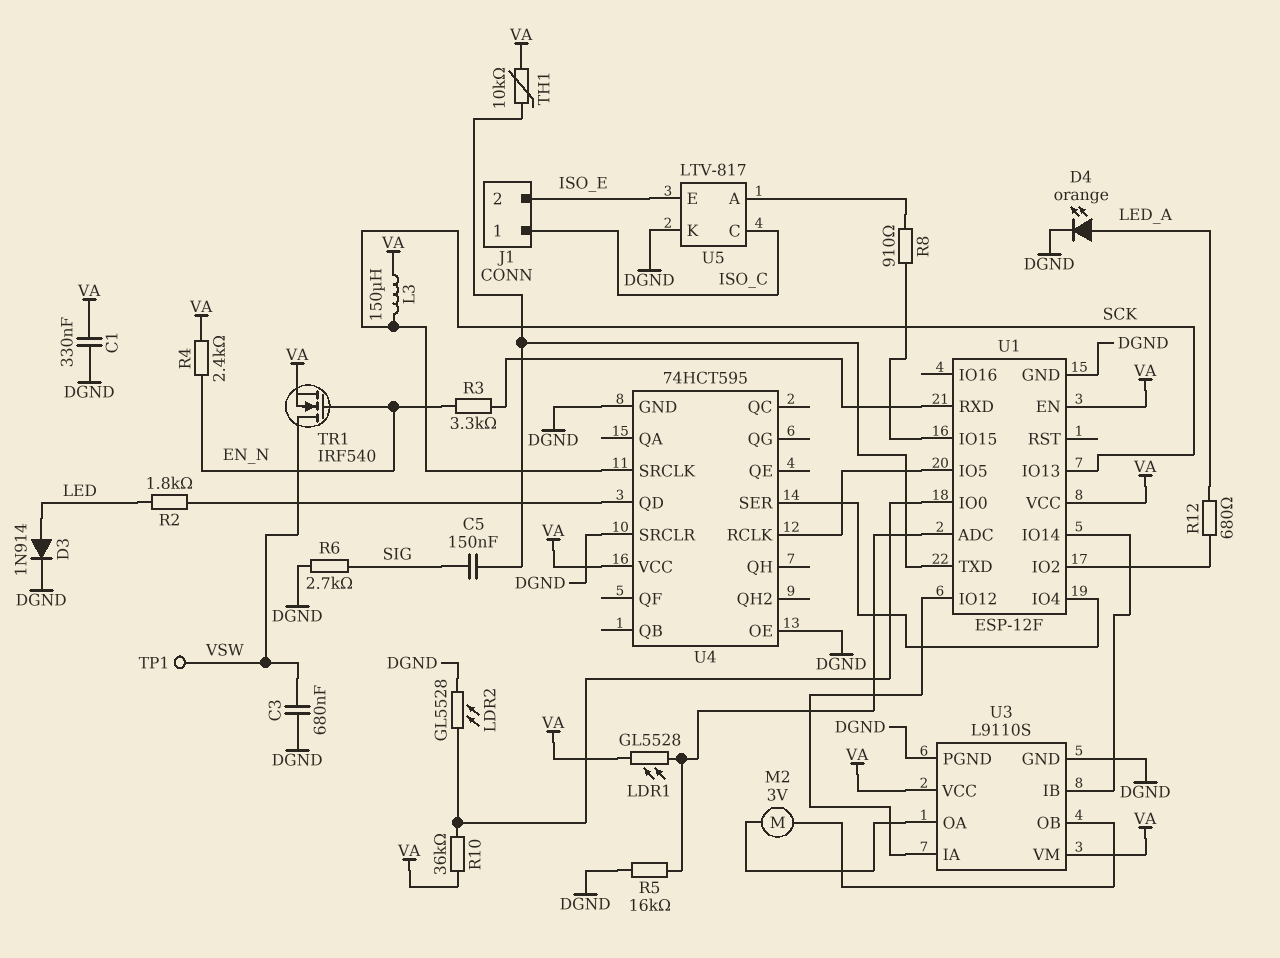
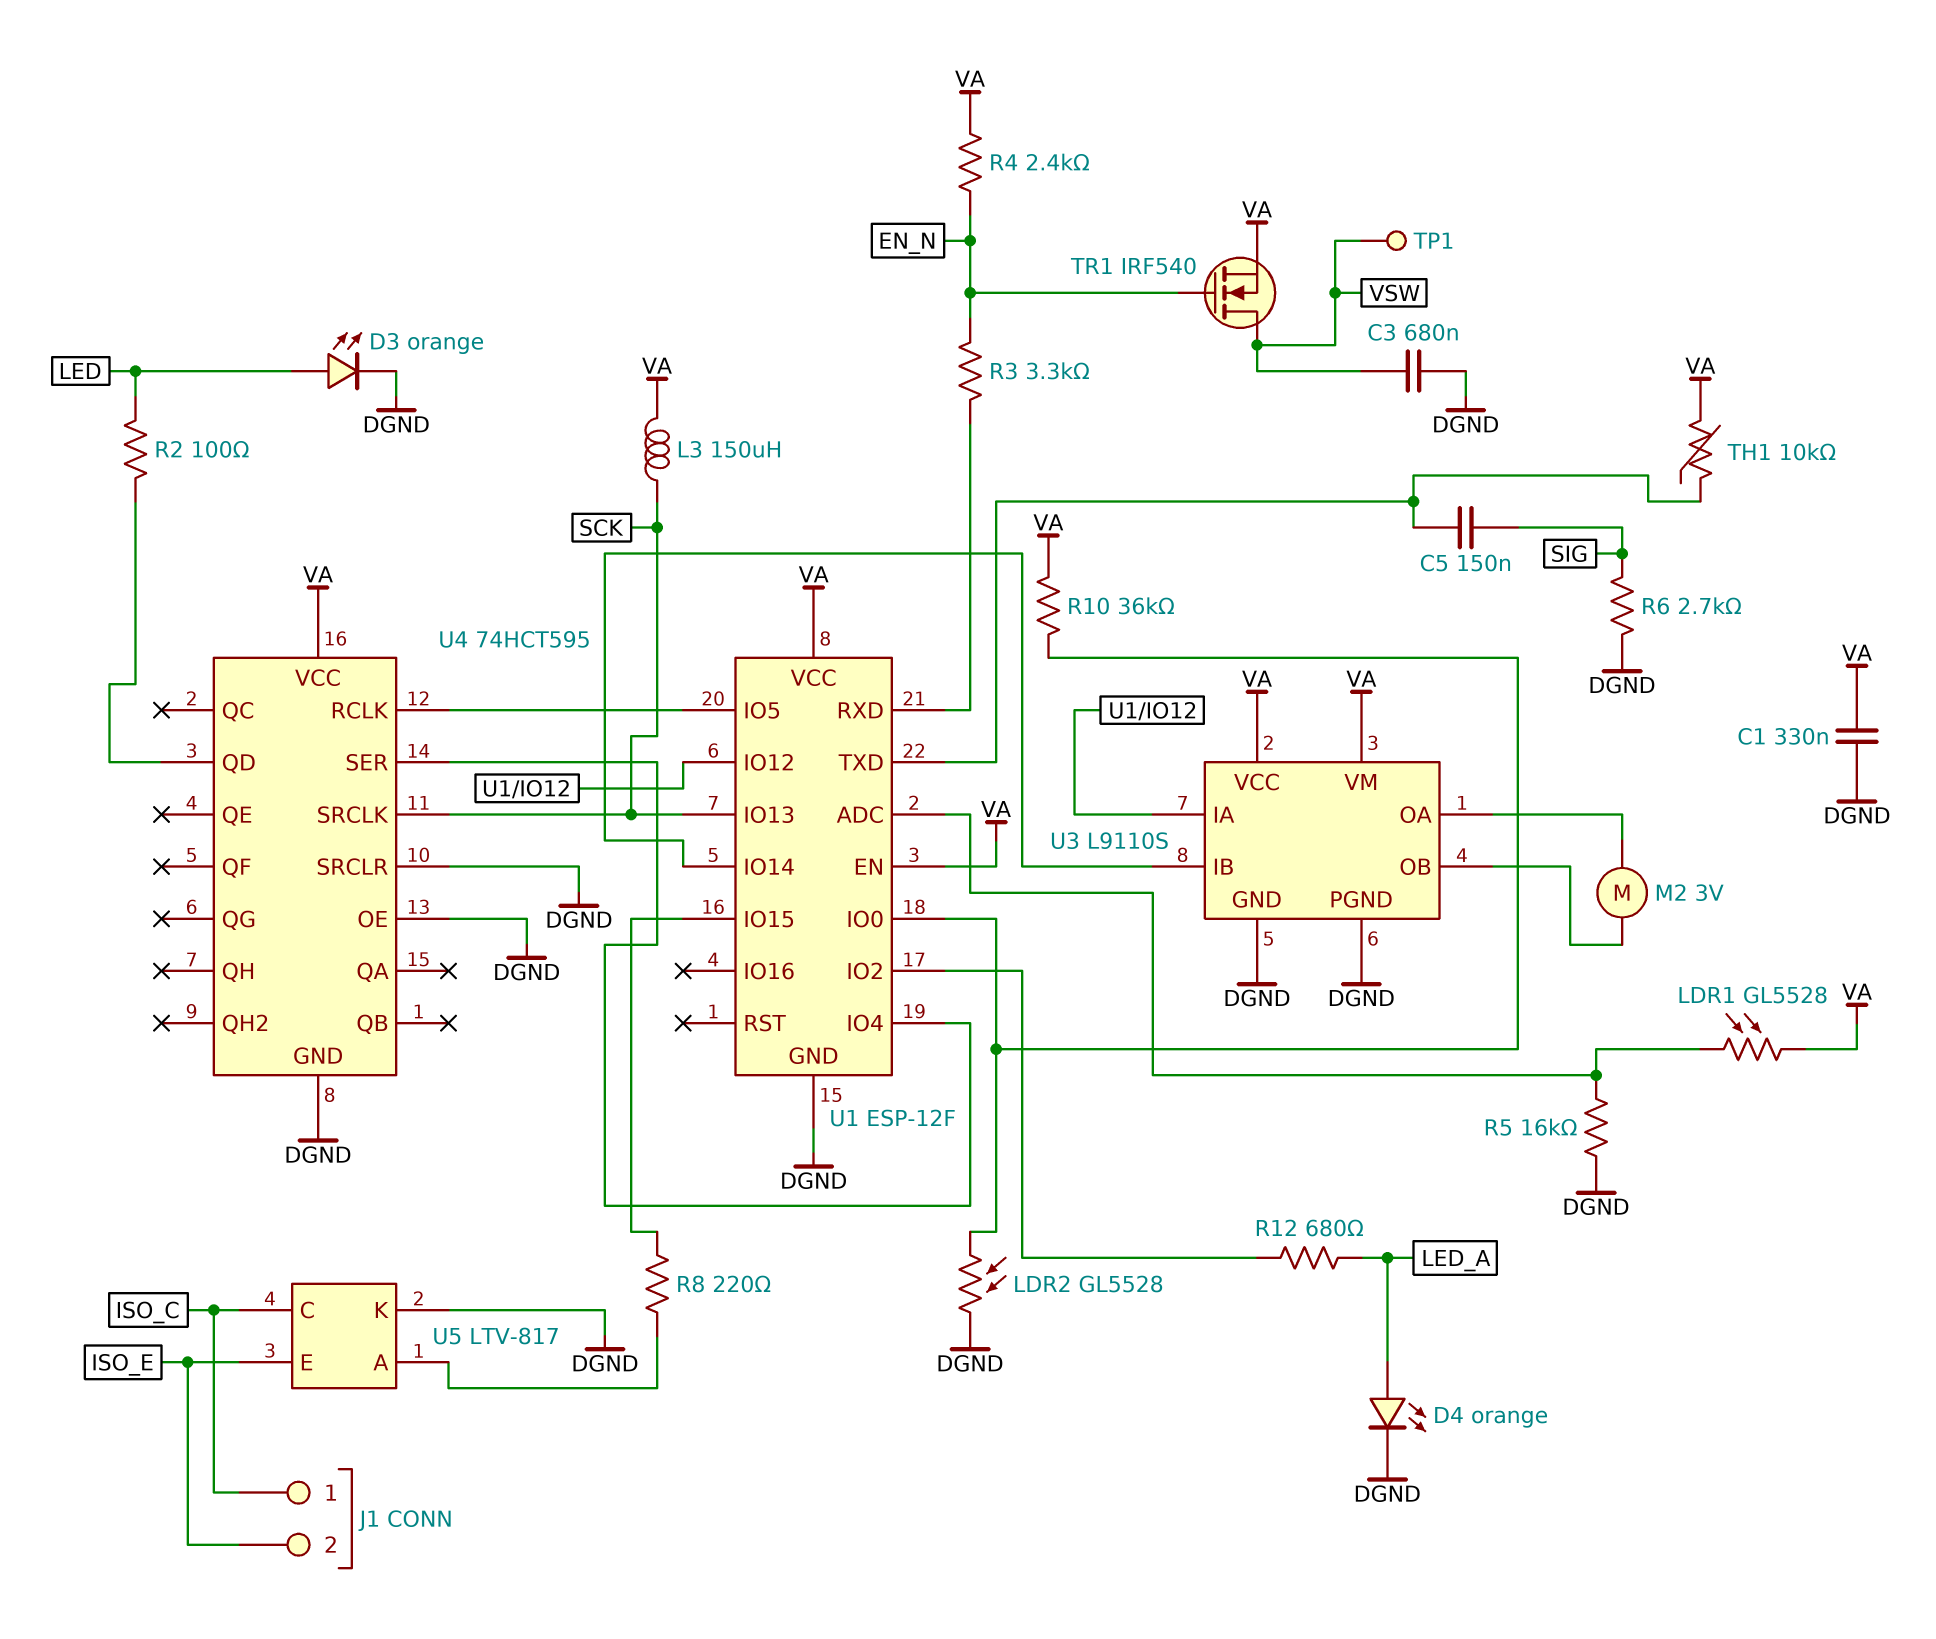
D3: diode 1N914 (A LED, K DGND) -> LED orange (A LED, K DGND)
R2: 1.8k (LED, U4/QD) -> 100 (LED, U4/QD)
R8: 910 (U1/IO15, U5/A) -> 220 (U1/IO15, U5/A)

